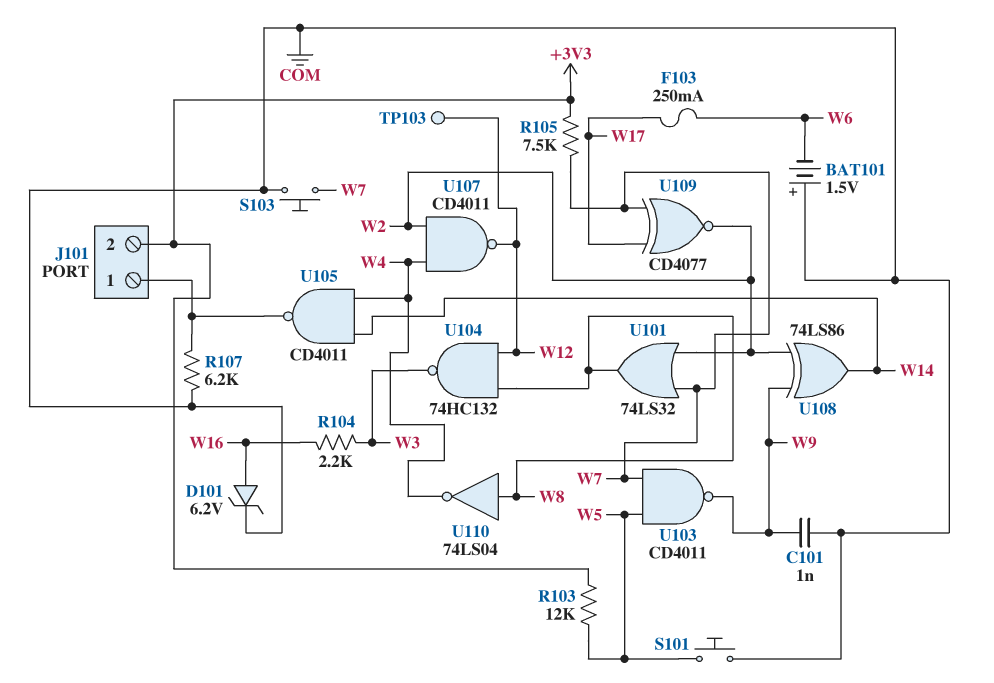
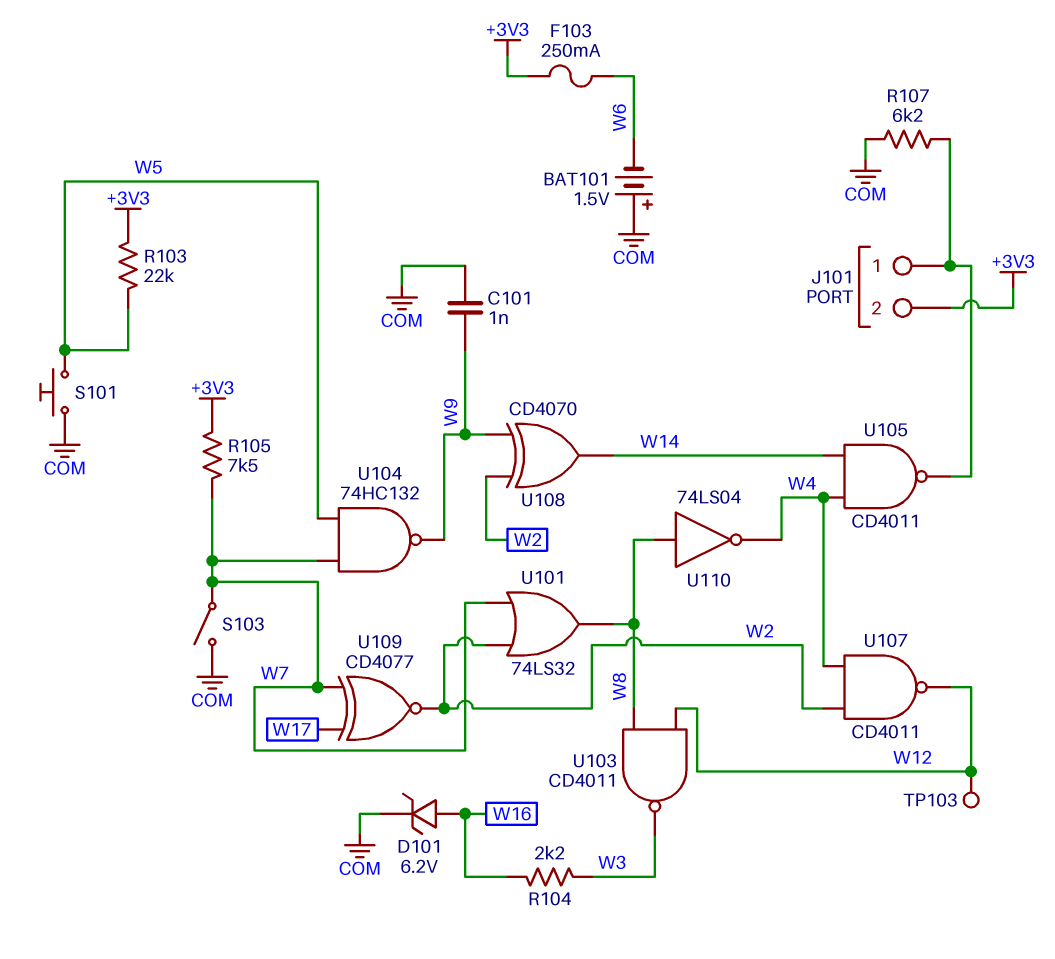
F103: 250mA (W6, W17) -> 250mA (+3V3, W6)
R103: 12k (+3V3, W5) -> 22k (+3V3, W5)
S103: button (COM, W7) -> switch (COM, W7)
U103: NAND CD4011 (in W5, in W7, out W9) -> NAND CD4011 (in W8, in W12, out W3)
U104: NAND 74HC132 (in W8, in W12, out W3) -> NAND 74HC132 (in W5, in W7, out W9)
U108: XOR 74LS86 (in W2, in W9, out W14) -> XOR CD4070 (in W2, in W9, out W14)

